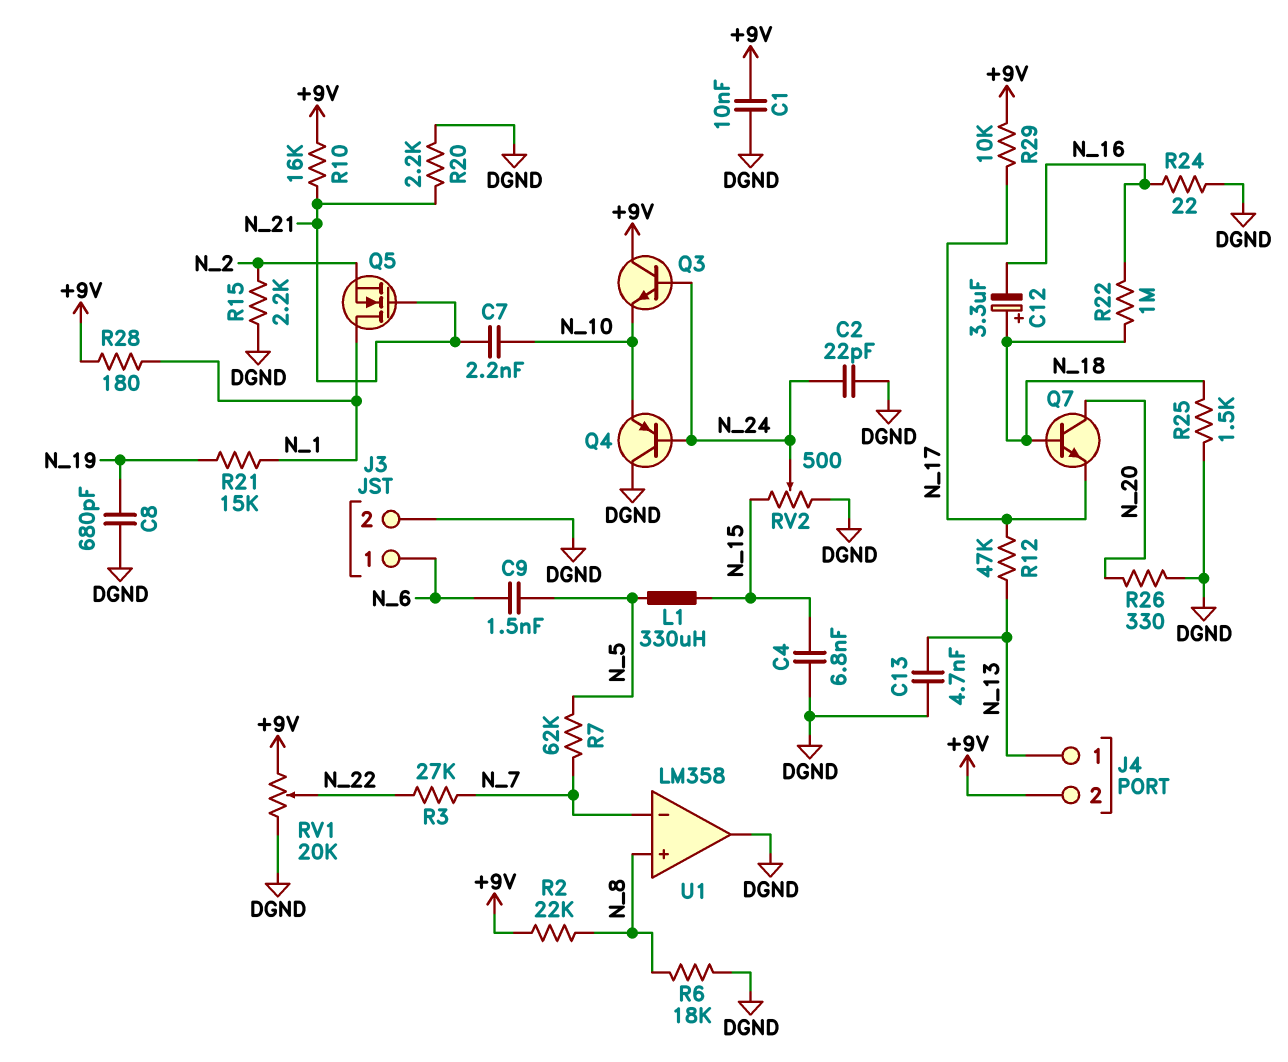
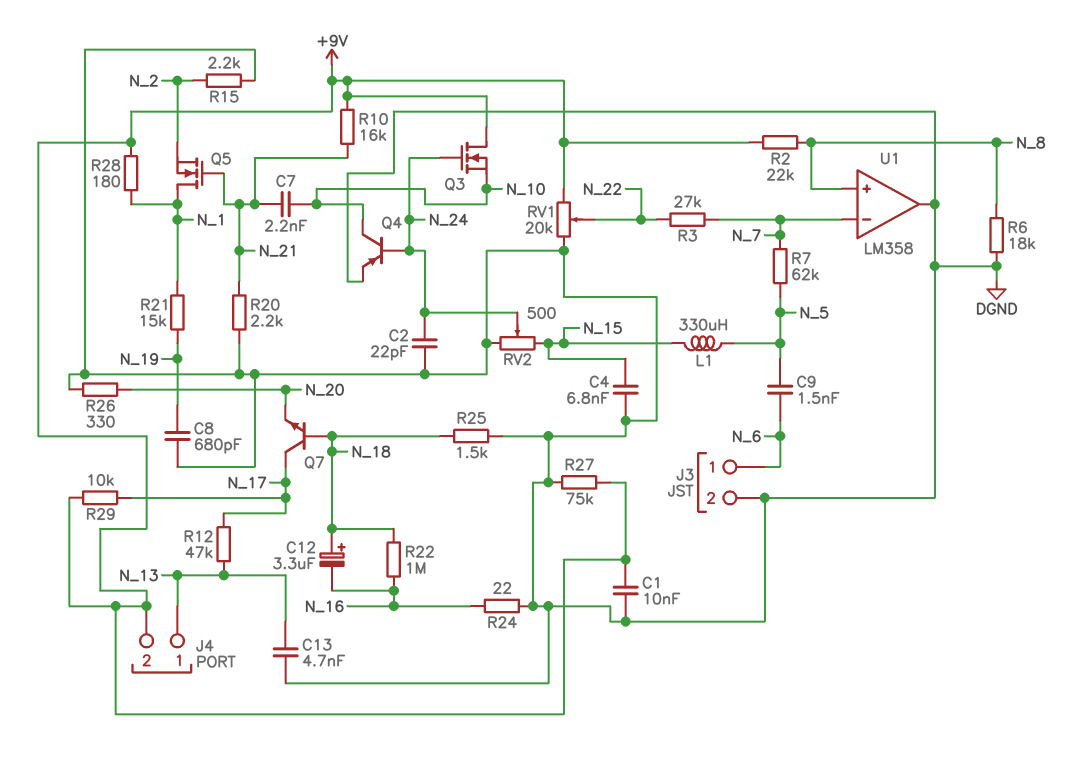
Q3: NPN (B N_24, C +9V, E N_10) -> NMOS (G N_24, D +9V, S N_10)
Q4: PNP (B N_24, C DGND, E N_10) -> PNP (B N_24, C N_10, E DGND)
Q7: NPN (B N_18, C N_20, E N_17) -> NPN (B N_18, C N_17, E N_20)
R27: none -> 75k (+9V, DGND)

